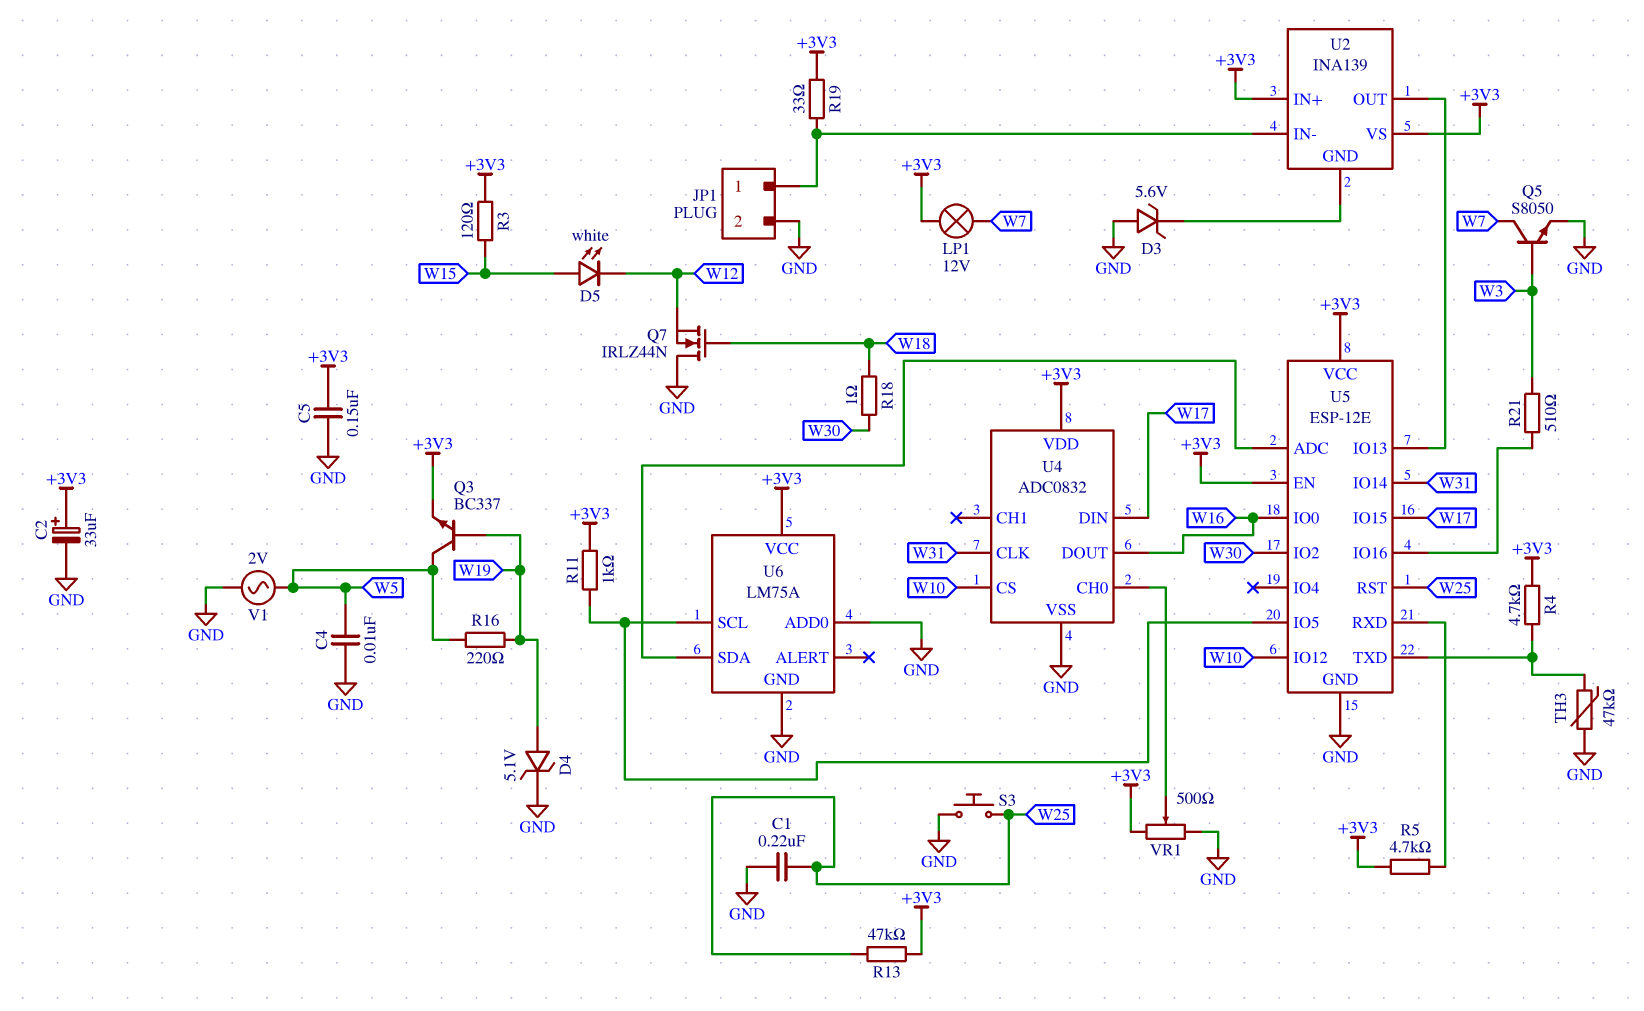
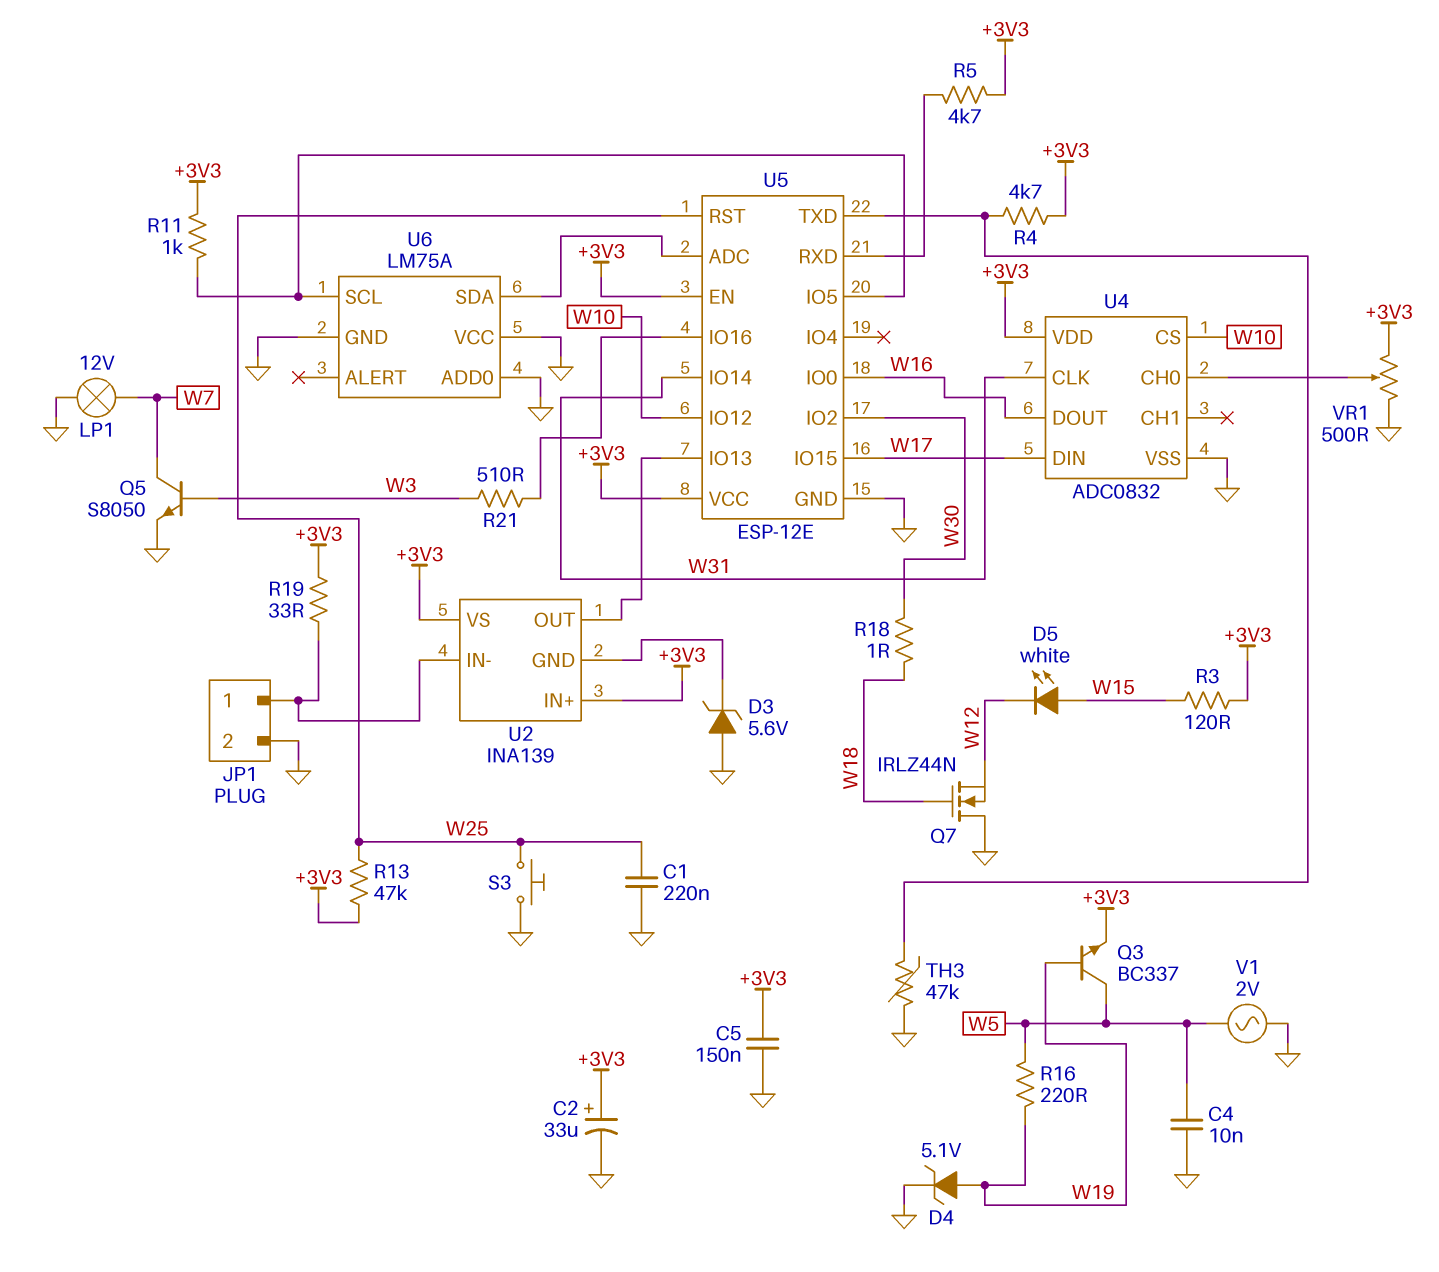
LP1: lamp 12V (+3V3, W7) -> lamp 12V (GND, W7)
U6 pin VCC: +3V3 -> GND

